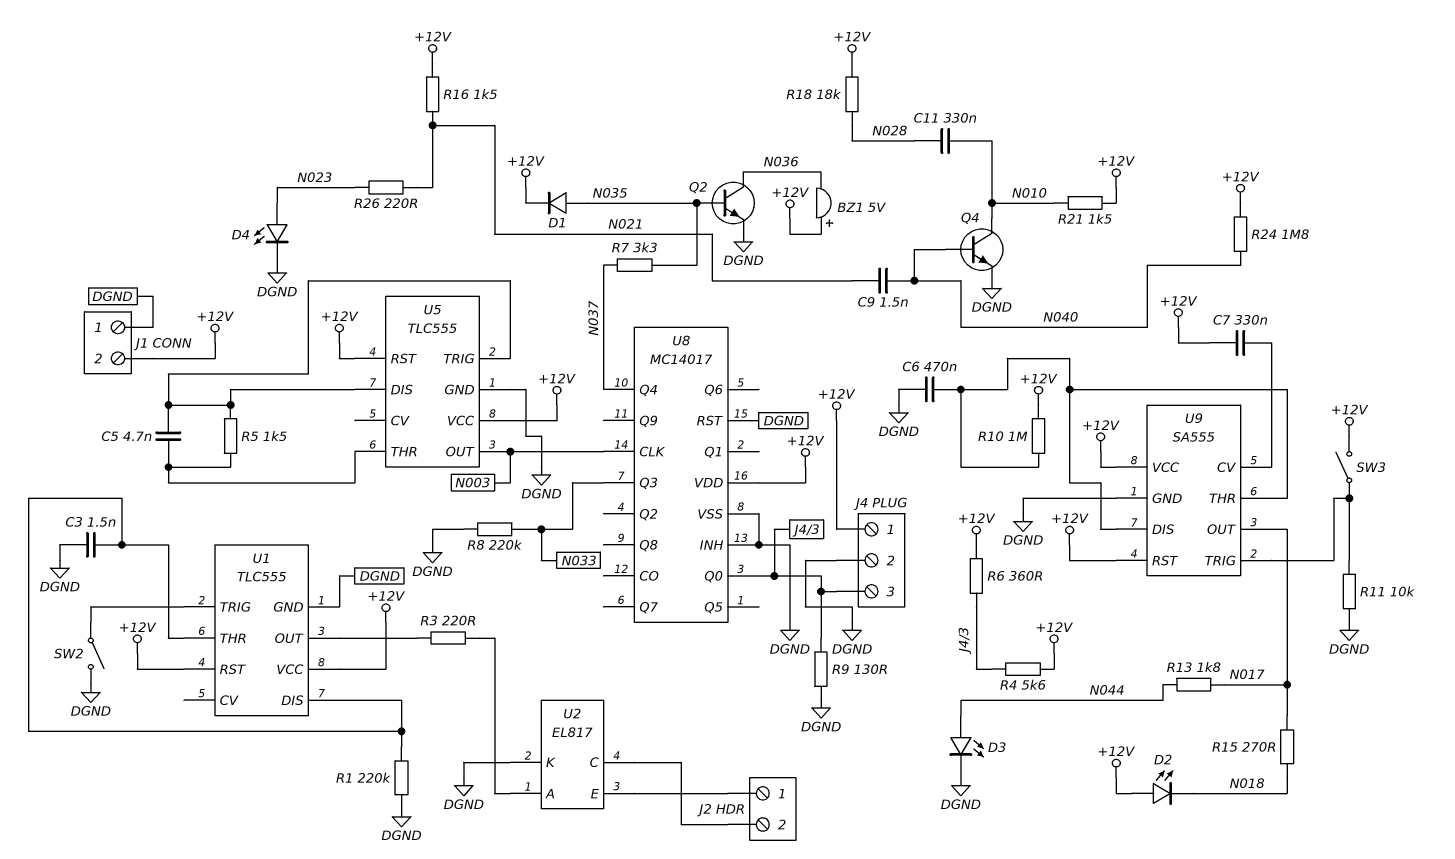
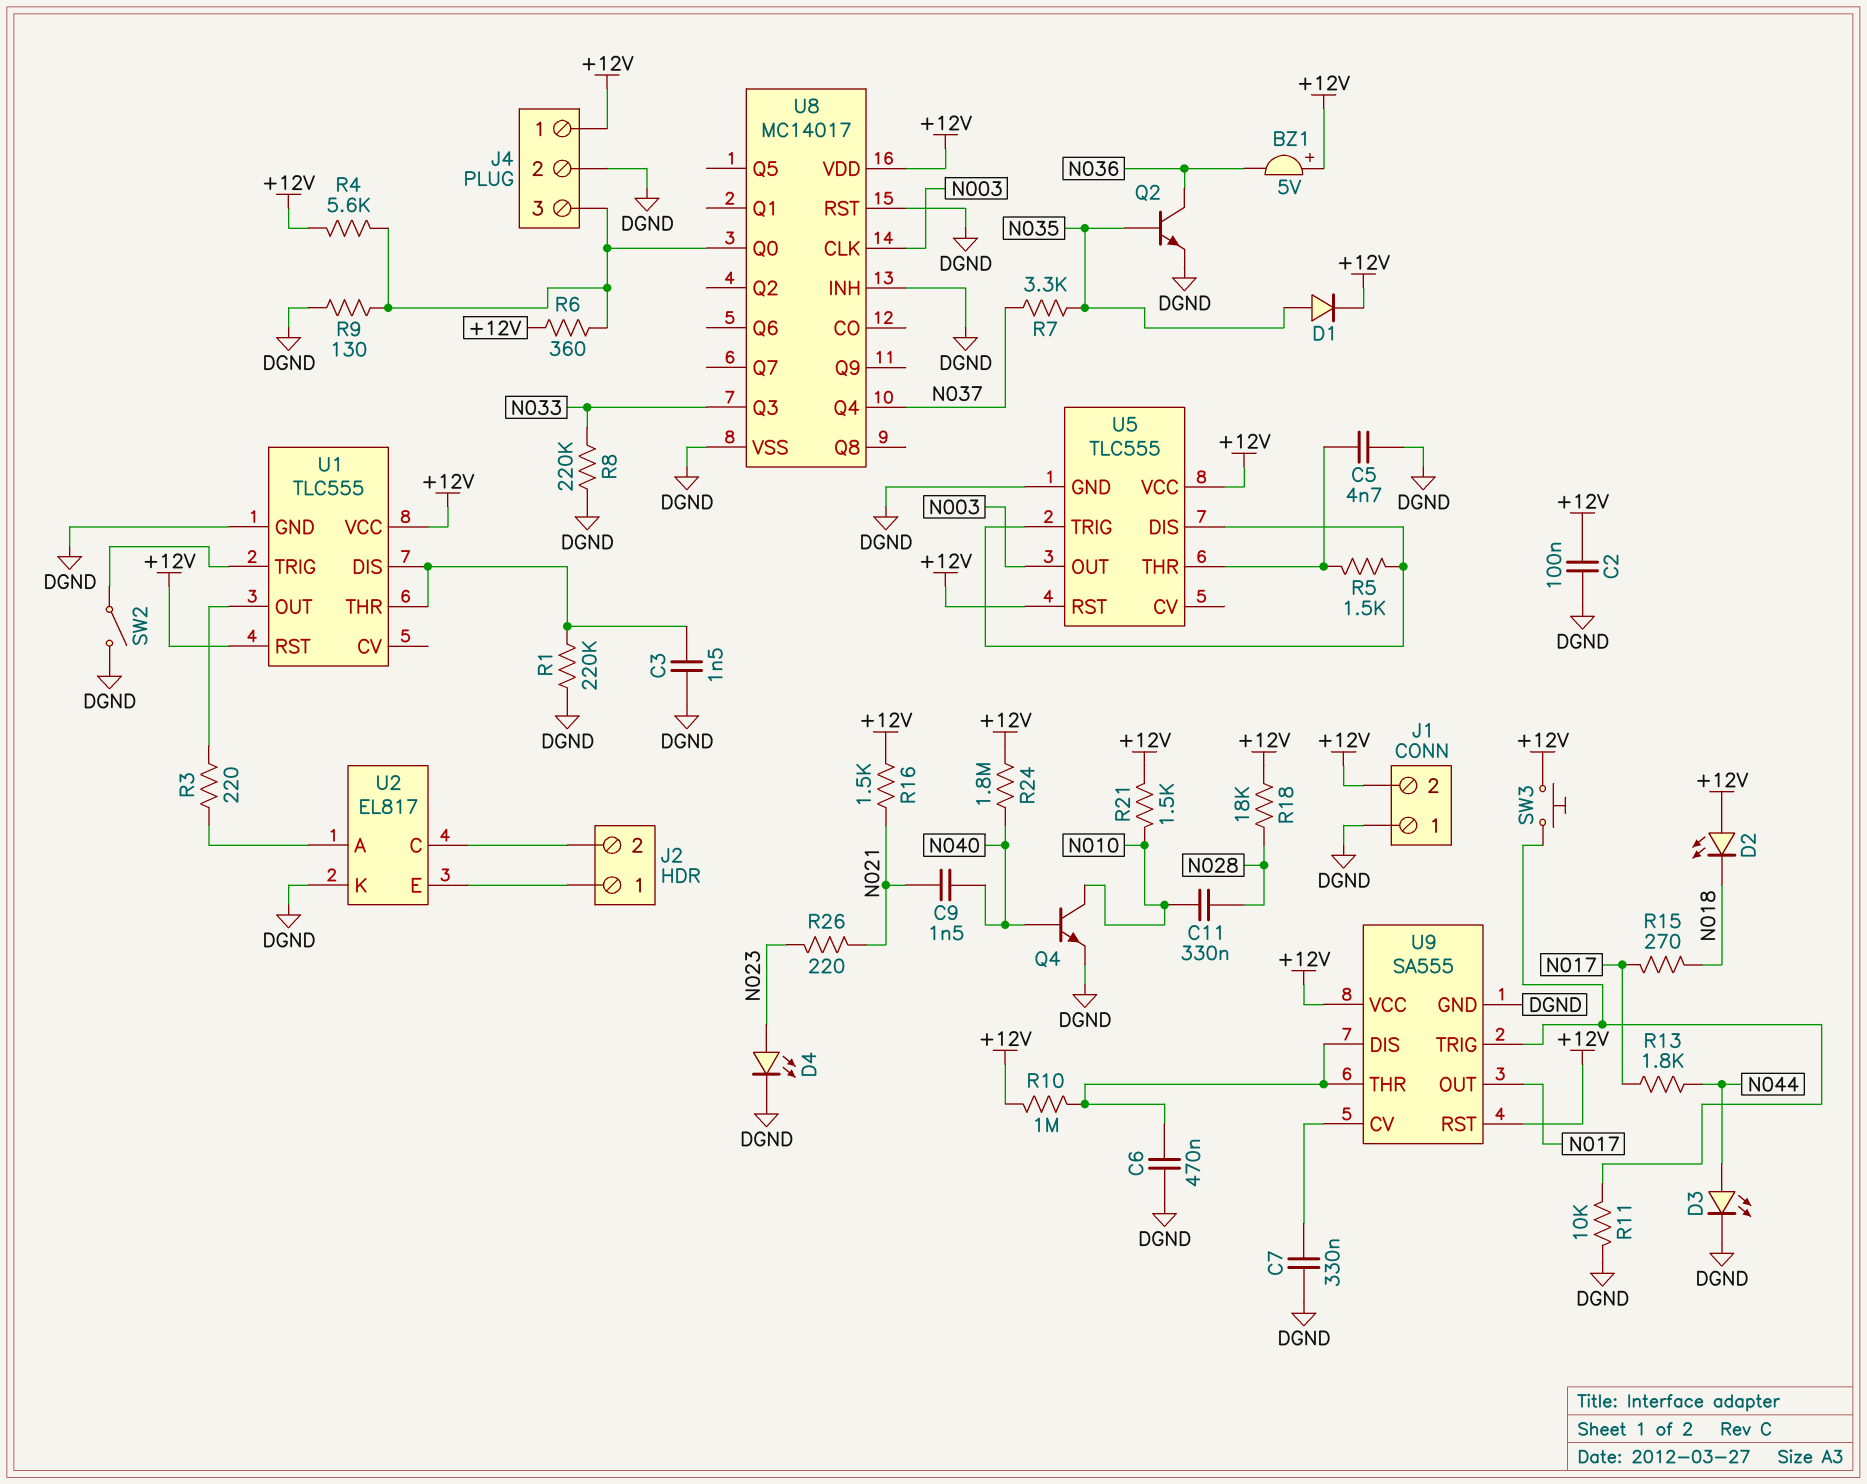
C2: none -> 100nF (+12V, DGND)
C5: 4.7nF (U5/DIS, U5/THR) -> 4.7nF (DGND, U5/THR)
C7: 330nF (+12V, U9/CV) -> 330nF (DGND, U9/CV)
SW3: switch (+12V, U9/TRIG) -> button (+12V, U9/TRIG)

